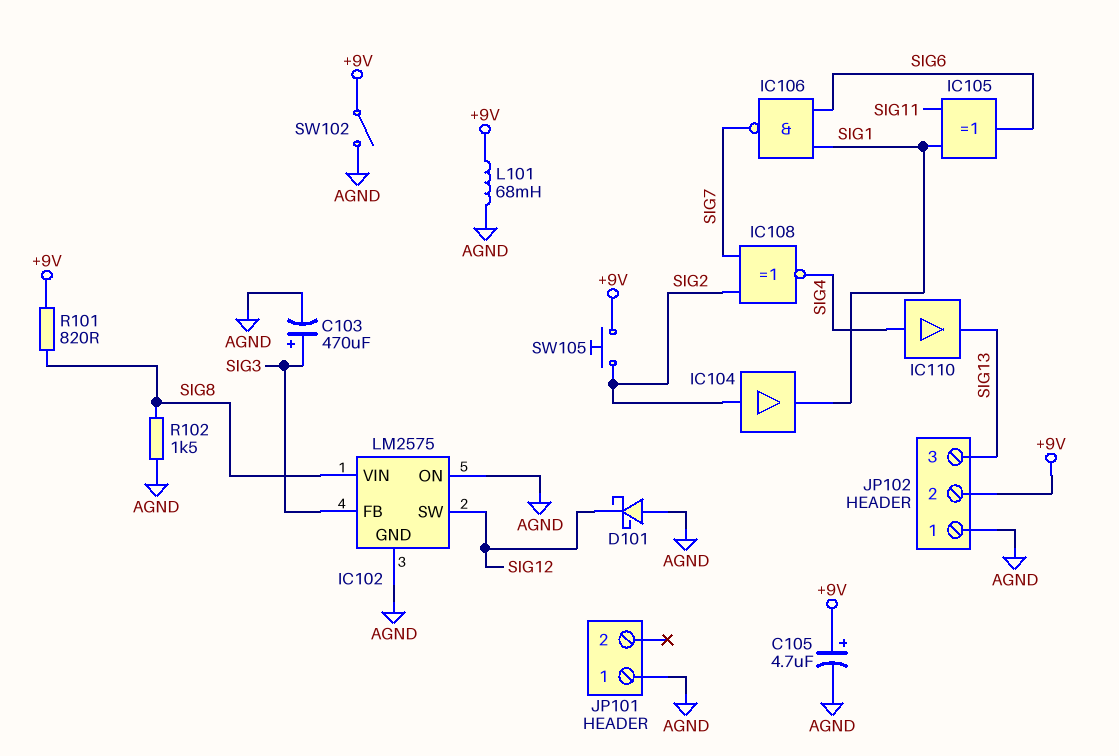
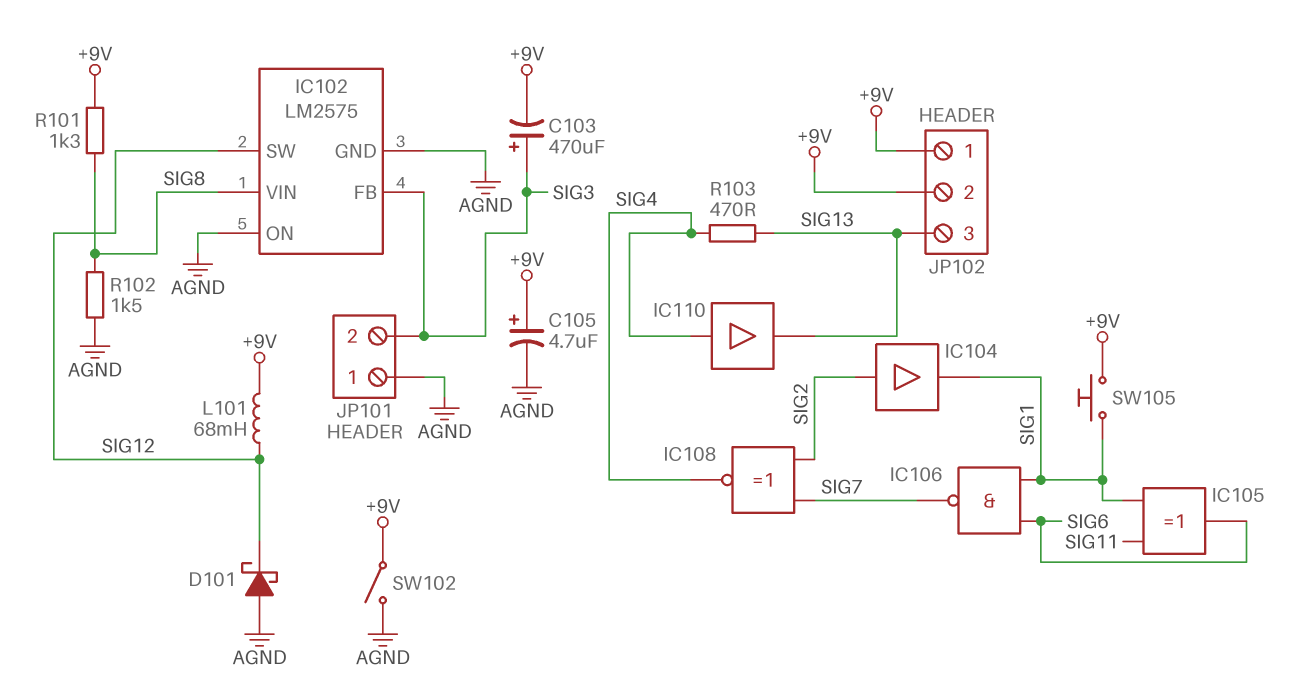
C103: 470uF (plus SIG3, minus AGND) -> 470uF (plus SIG3, minus +9V)
JP101 pin 2: none -> SIG3
JP102 pin 1: AGND -> +9V
L101: 68mH (+9V, AGND) -> 68mH (+9V, SIG12)
R101: 820 (+9V, SIG8) -> 1.3k (+9V, SIG8)
R103: none -> 470 (SIG4, SIG13)
SW105: button (+9V, SIG2) -> button (+9V, SIG1)

